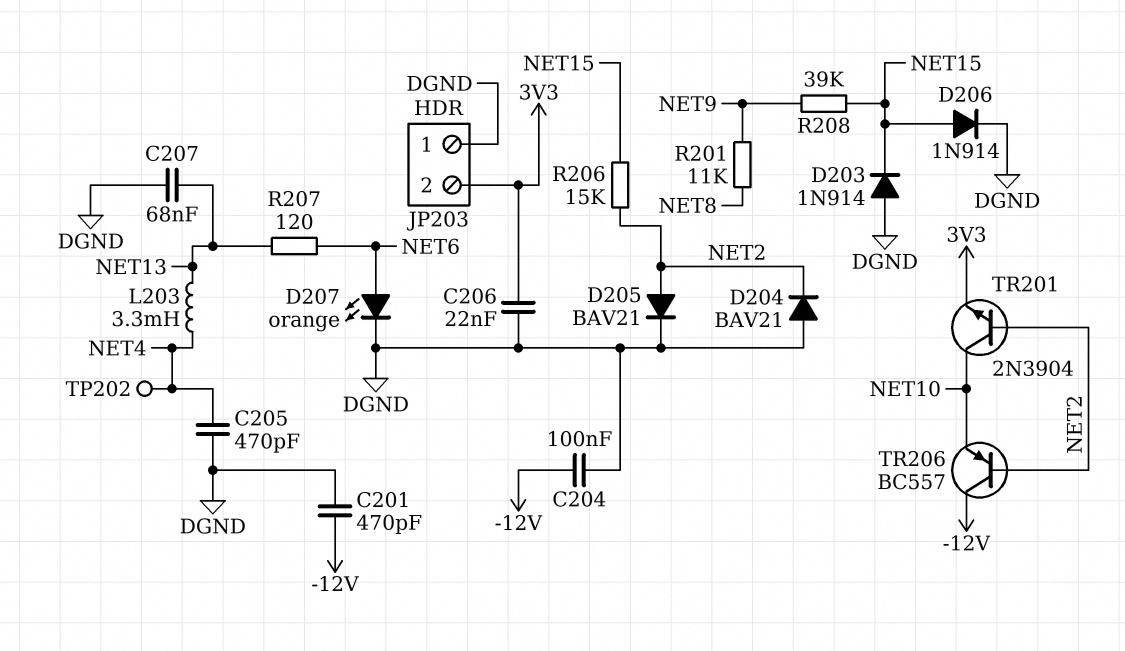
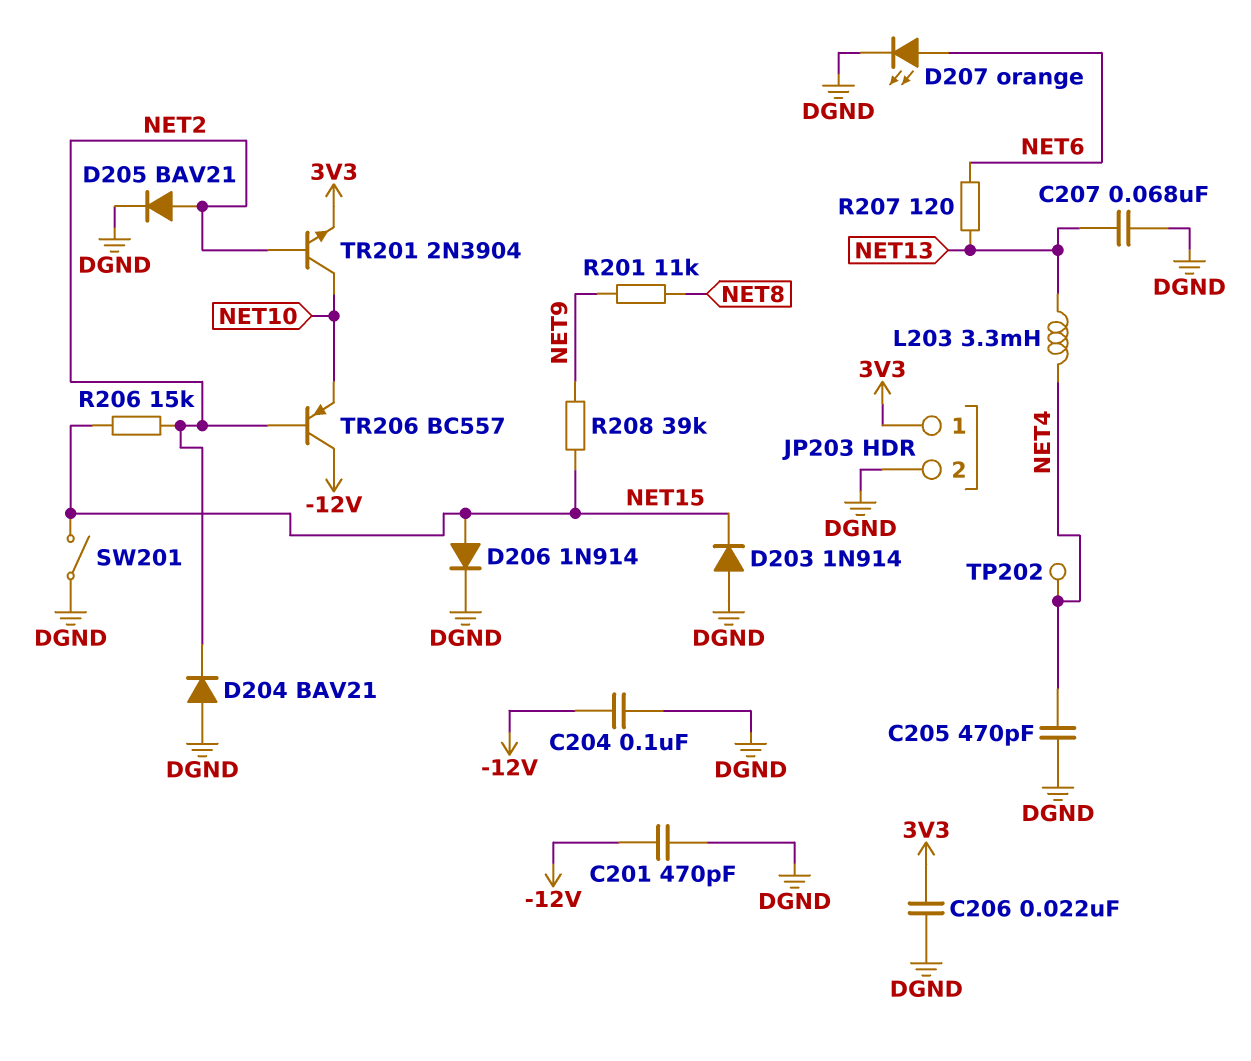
JP203 pin 1: DGND -> 3V3
JP203 pin 2: 3V3 -> DGND
SW201: none -> switch (DGND, NET15)

